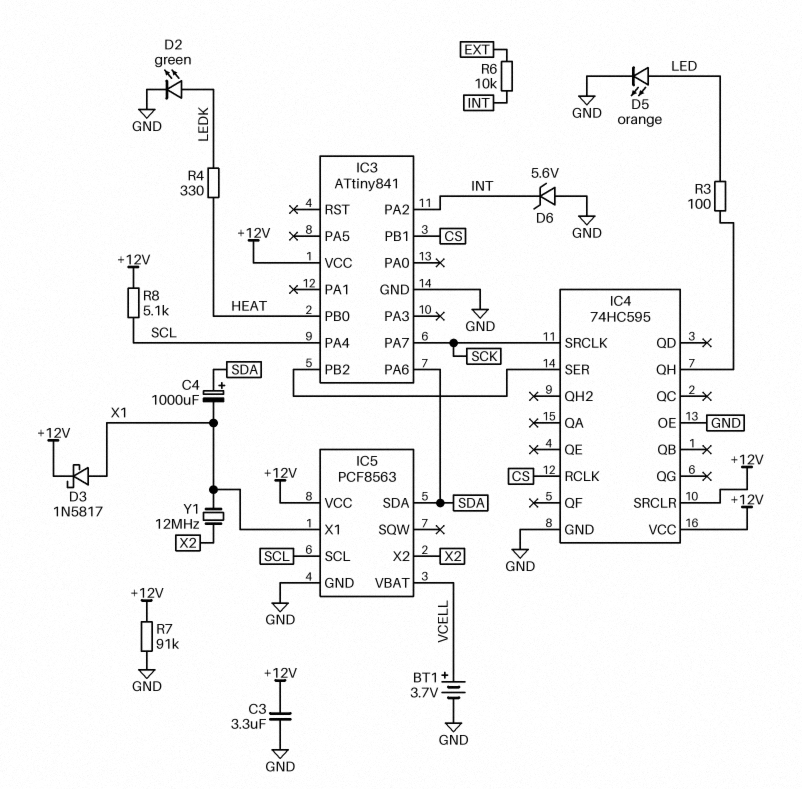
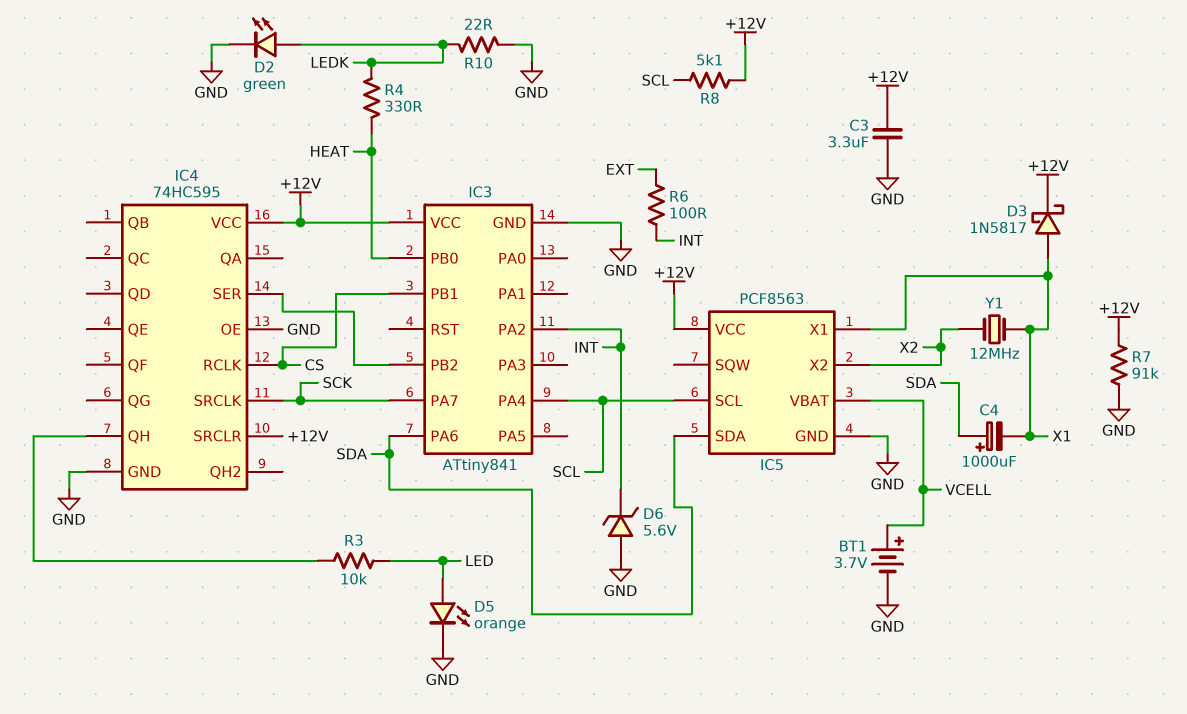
R3: 100 (IC4/QH, LED) -> 10k (IC4/QH, LED)
R6: 10k (EXT, INT) -> 100 (EXT, INT)
R10: none -> 22 (GND, LEDK)

